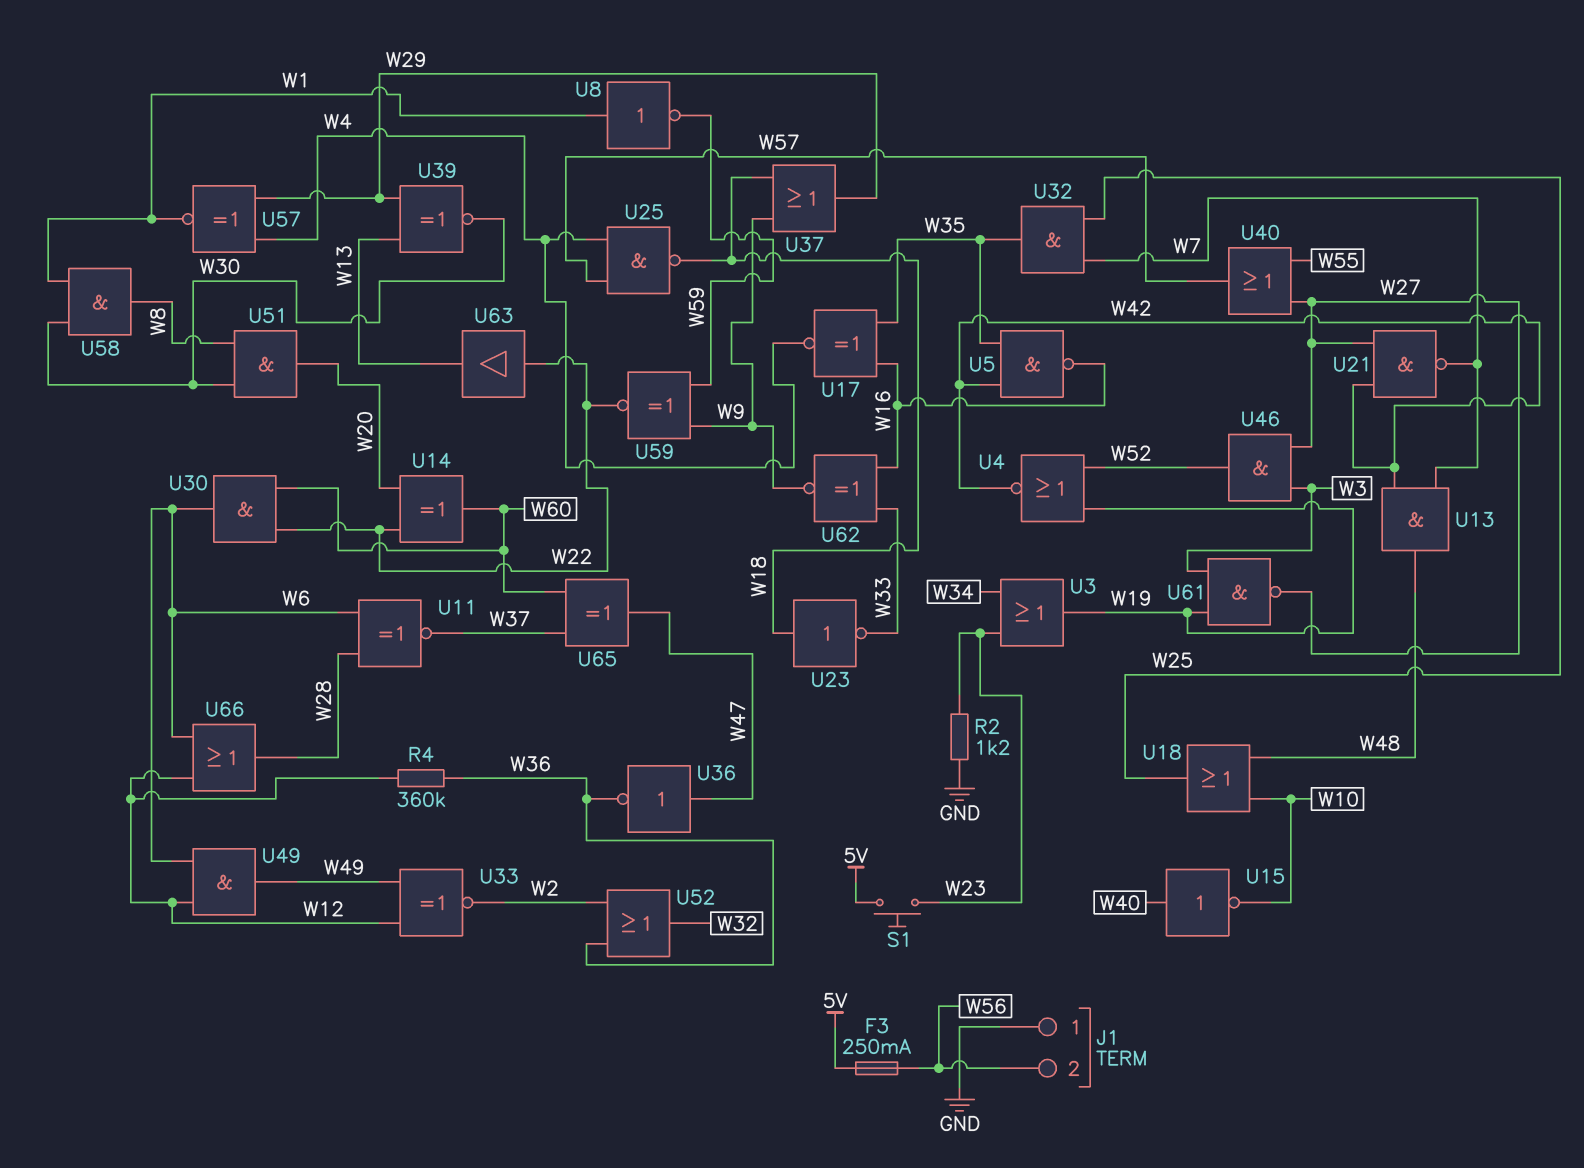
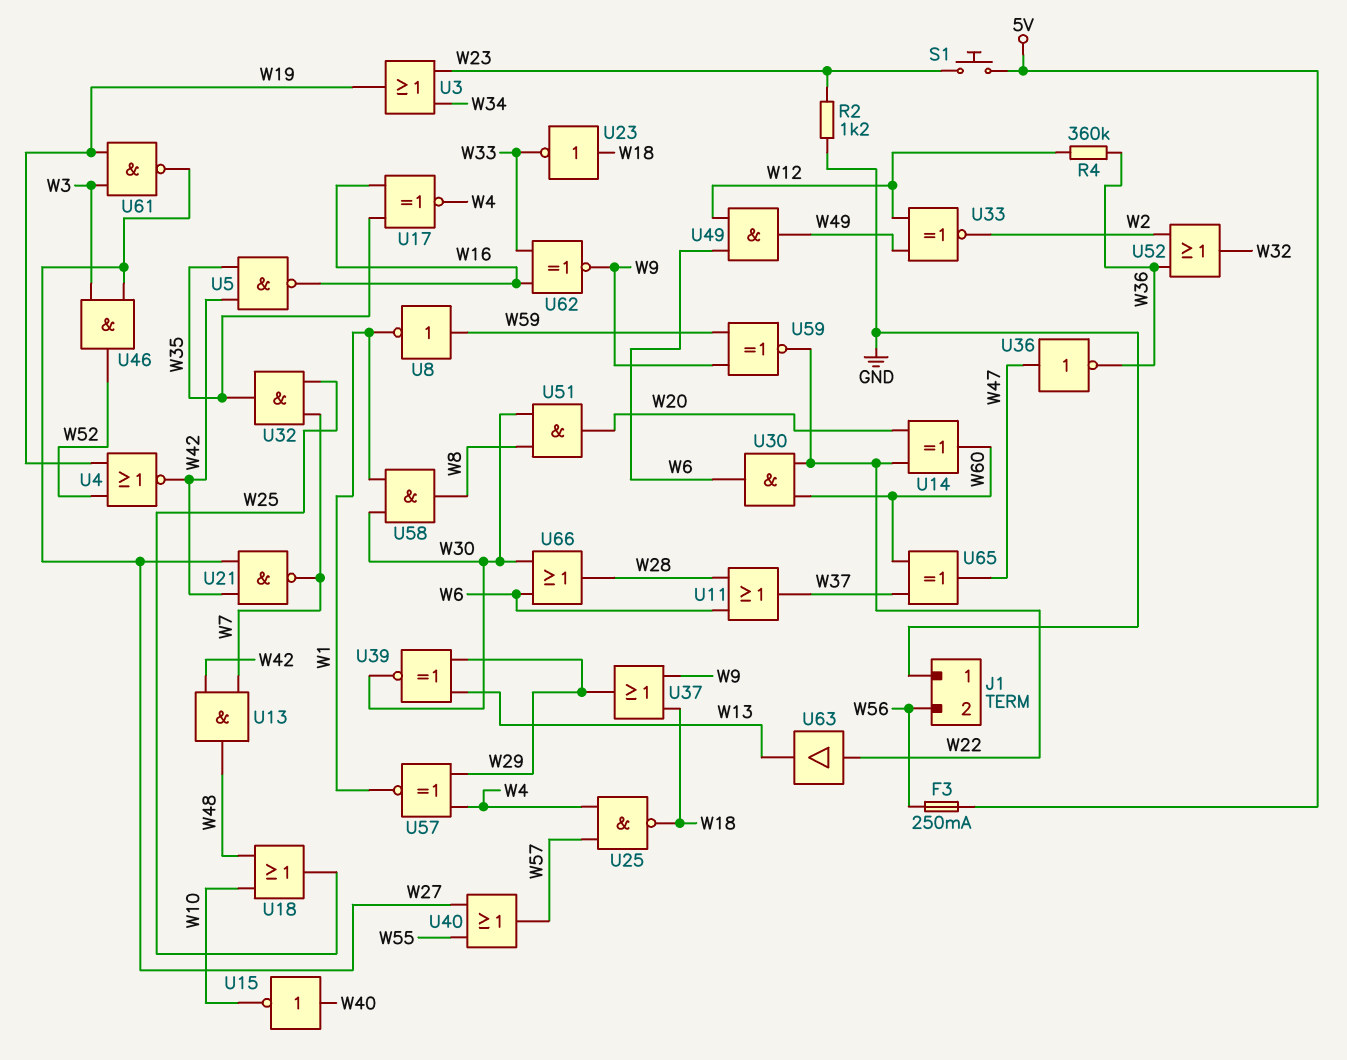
U8: NOT (in W1, out W59) -> NOT (in W59, out W1)
U11: XNOR (in W6, in W28, out W37) -> OR (in W6, in W28, out W37)
U66: OR (in W6, in W12, out W28) -> OR (in W6, in W30, out W28)

